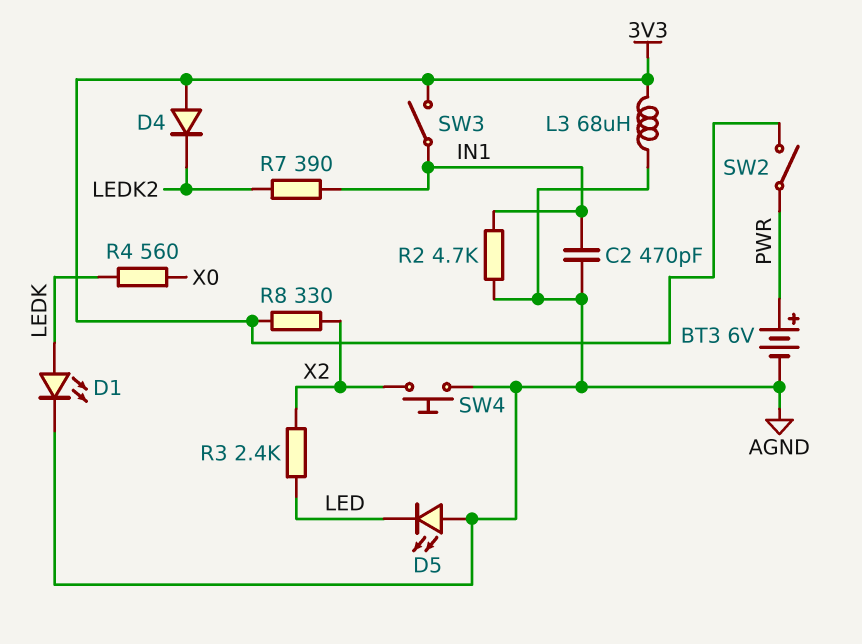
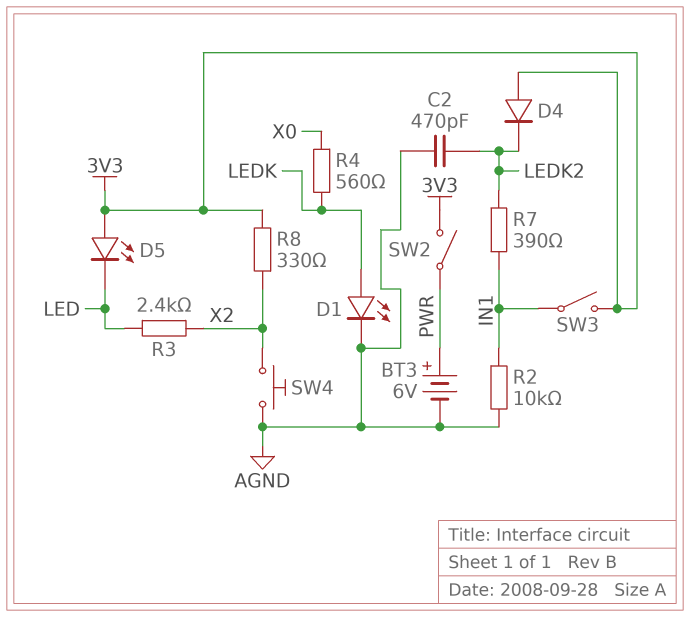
C2: 470pF (AGND, IN1) -> 470pF (AGND, LEDK2)
D5: LED (A AGND, K LED) -> LED (A 3V3, K LED)
L3: 68uH (3V3, AGND) -> none
R2: 4.7k (AGND, IN1) -> 10k (AGND, IN1)

